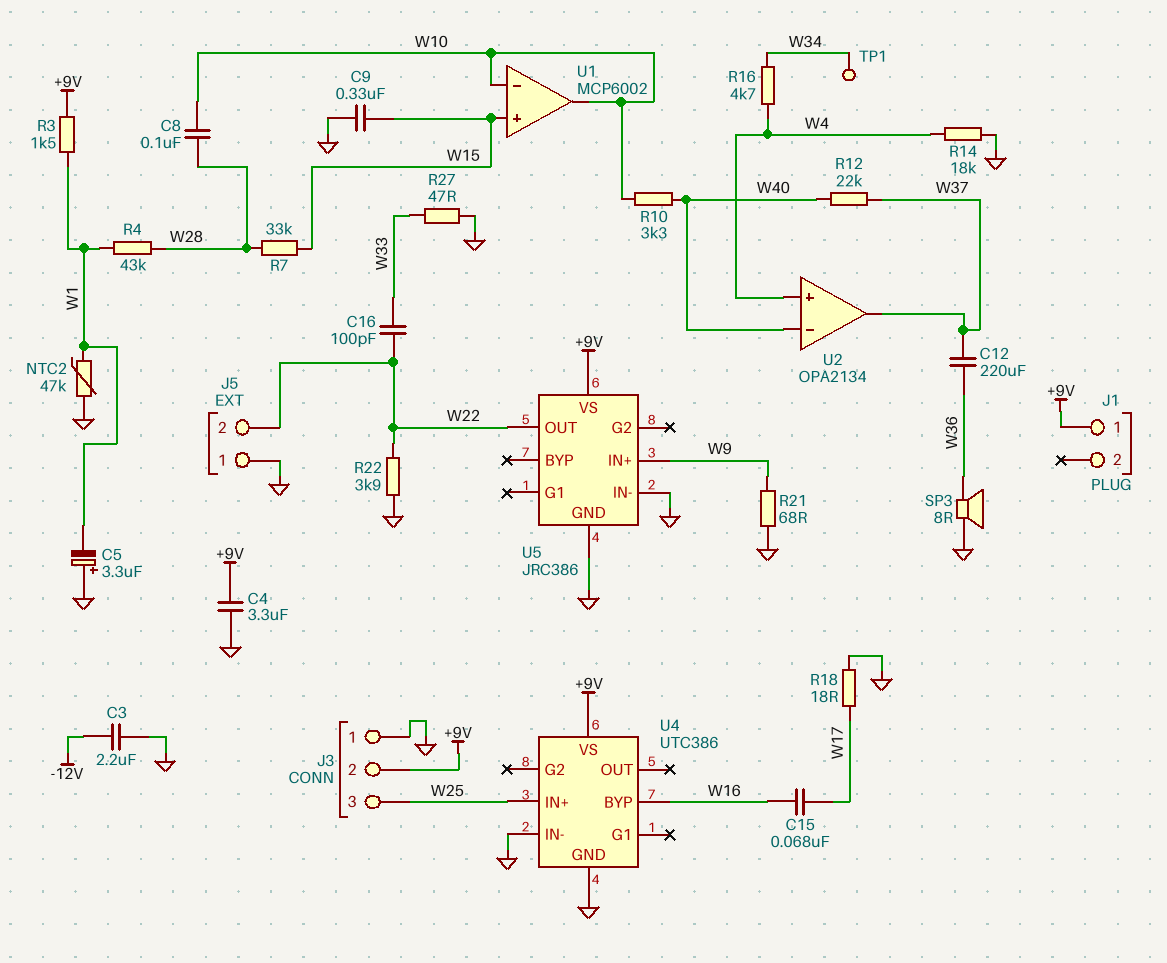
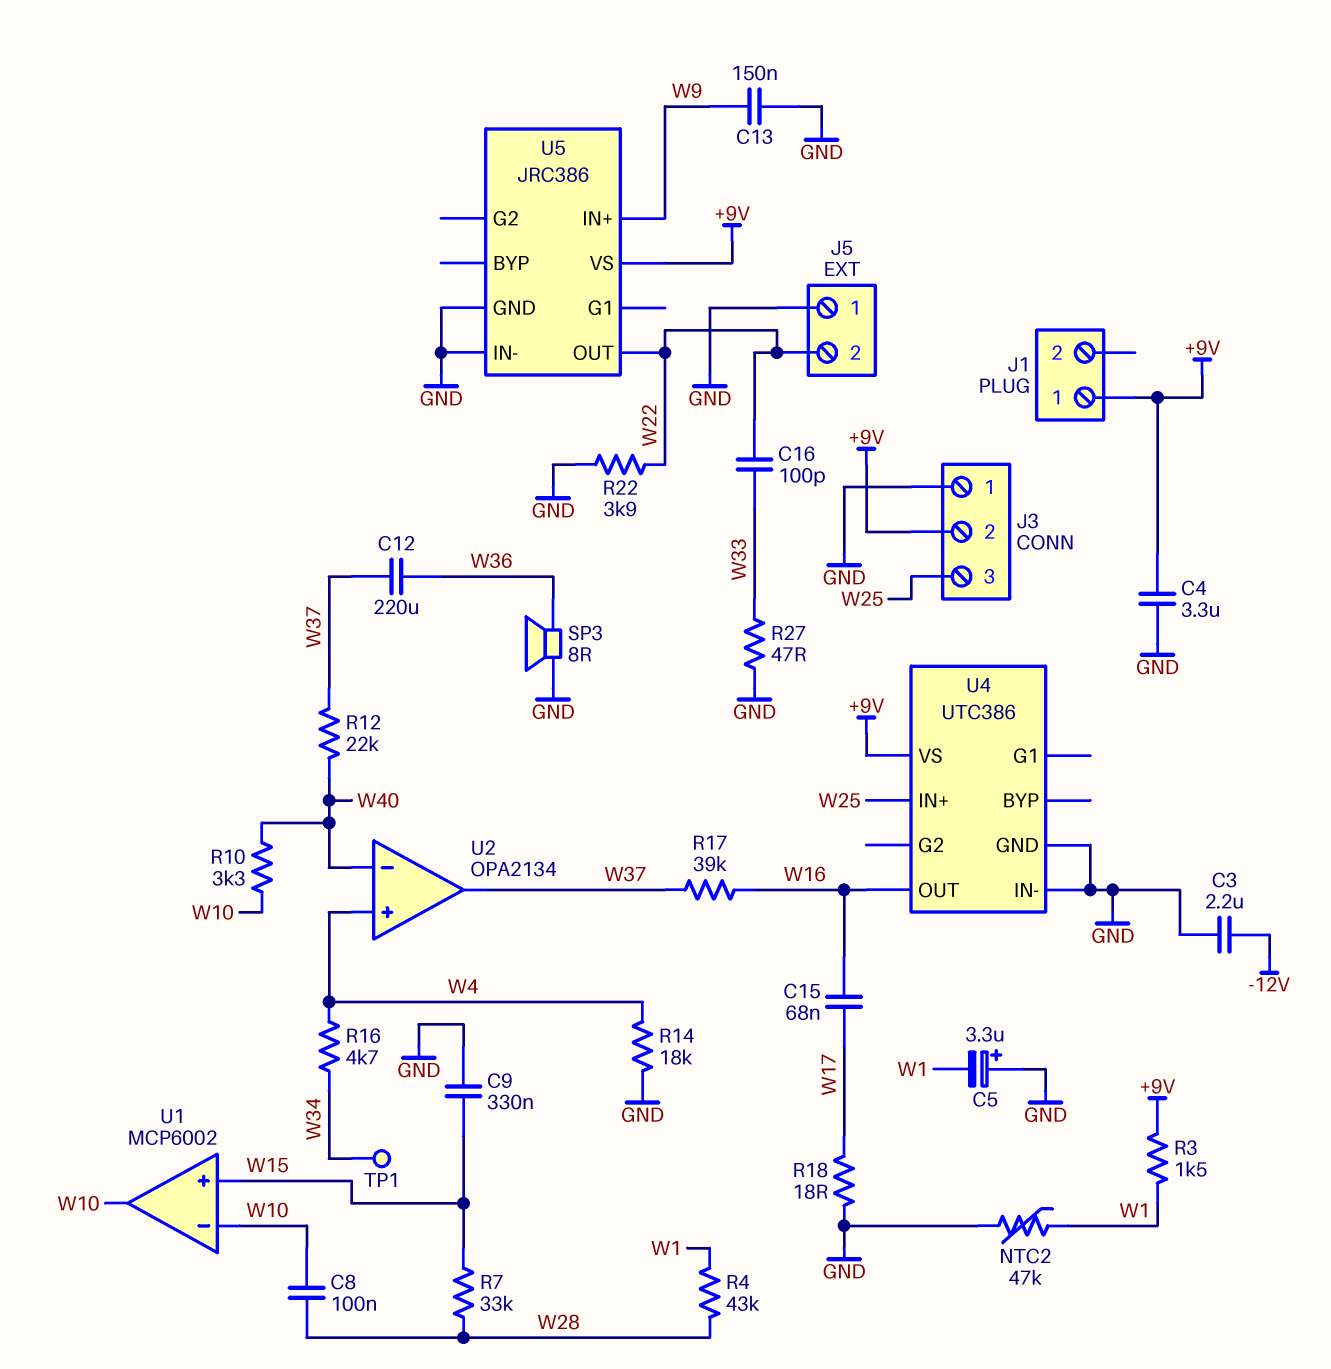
C13: none -> 150nF (GND, W9)
R17: none -> 39k (W16, W37)
R21: 68 (GND, W9) -> none
U4 pin BYP: W16 -> none
U4 pin OUT: none -> W16

